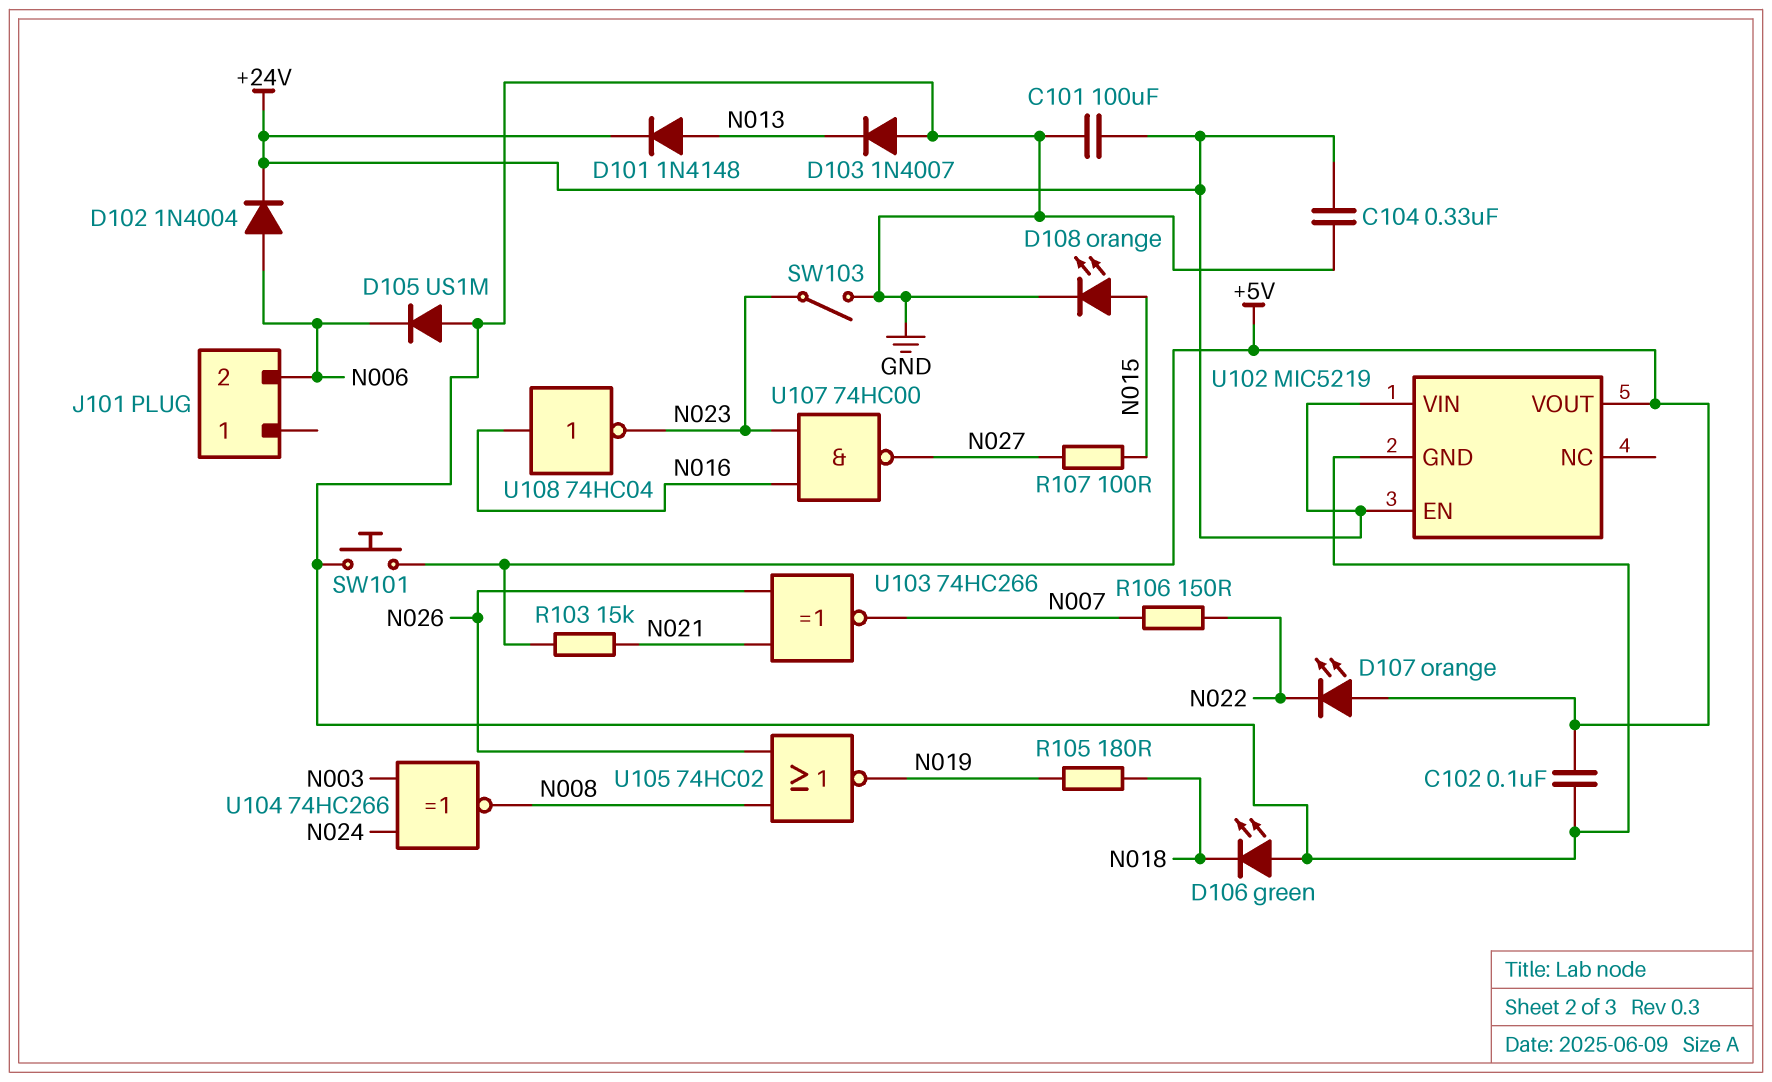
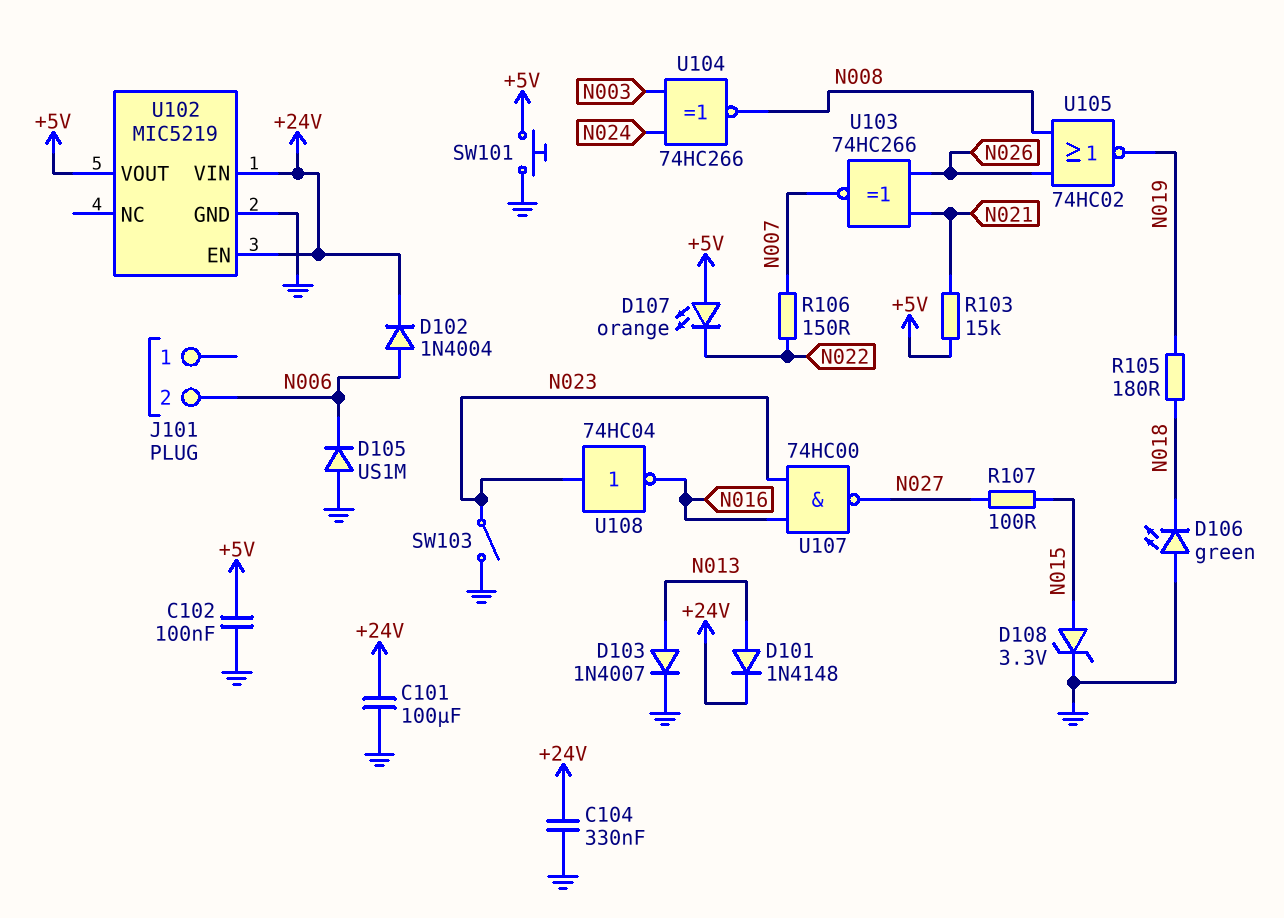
D103: diode 1N4007 (A GND, K N013) -> diode 1N4007 (A N013, K GND)
D108: LED orange (A N015, K GND) -> zener 3.3V (A N015, K GND)
U108: NOT 74HC04 (in N016, out N023) -> NOT 74HC04 (in N023, out N016)

